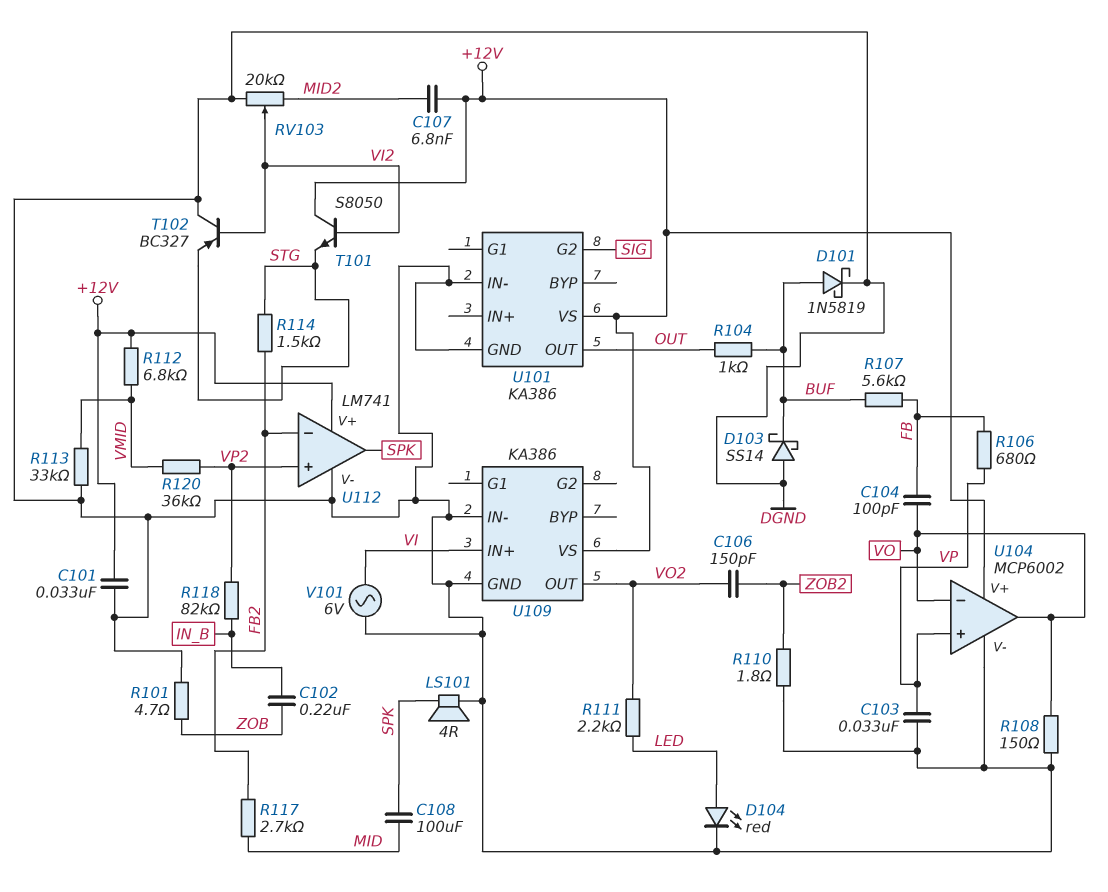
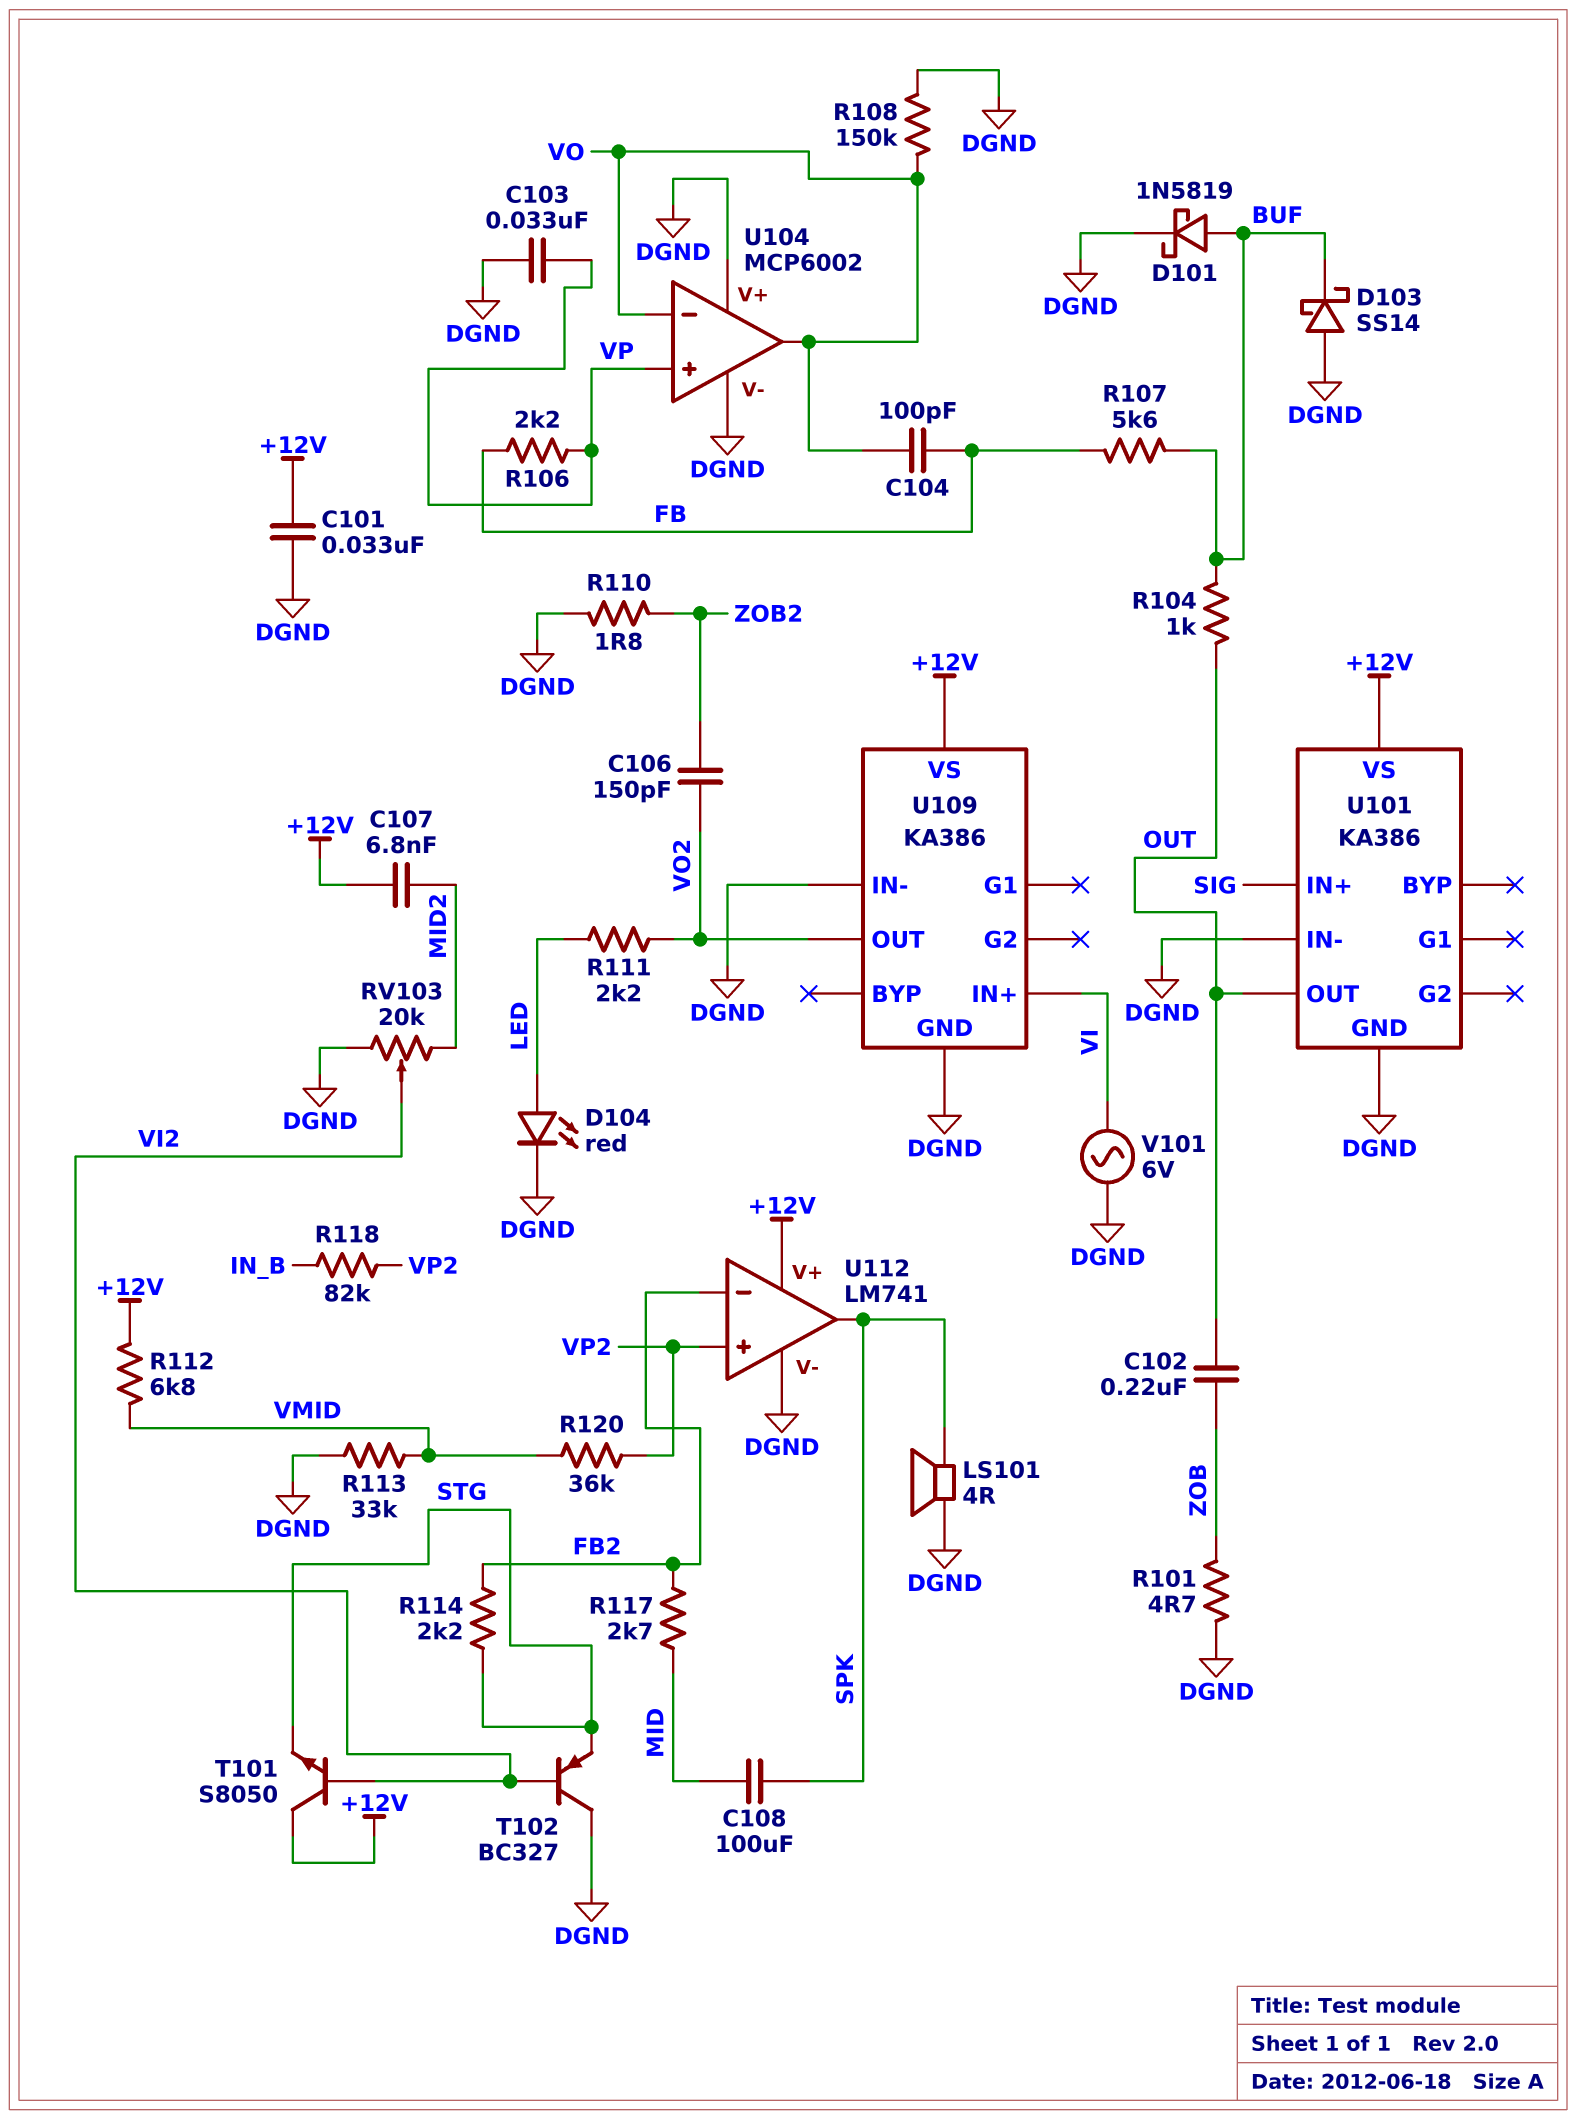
C102: 220nF (IN_B, ZOB) -> 220nF (OUT, ZOB)
R106: 680 (FB, VP) -> 2.2k (FB, VP)
R108: 150 (DGND, VO) -> 150k (DGND, VO)
R114: 1.5k (FB2, STG) -> 2.2k (FB2, STG)
U101 pin G2: SIG -> none
U101 pin IN+: none -> SIG
U104 pin V+: +12V -> DGND

